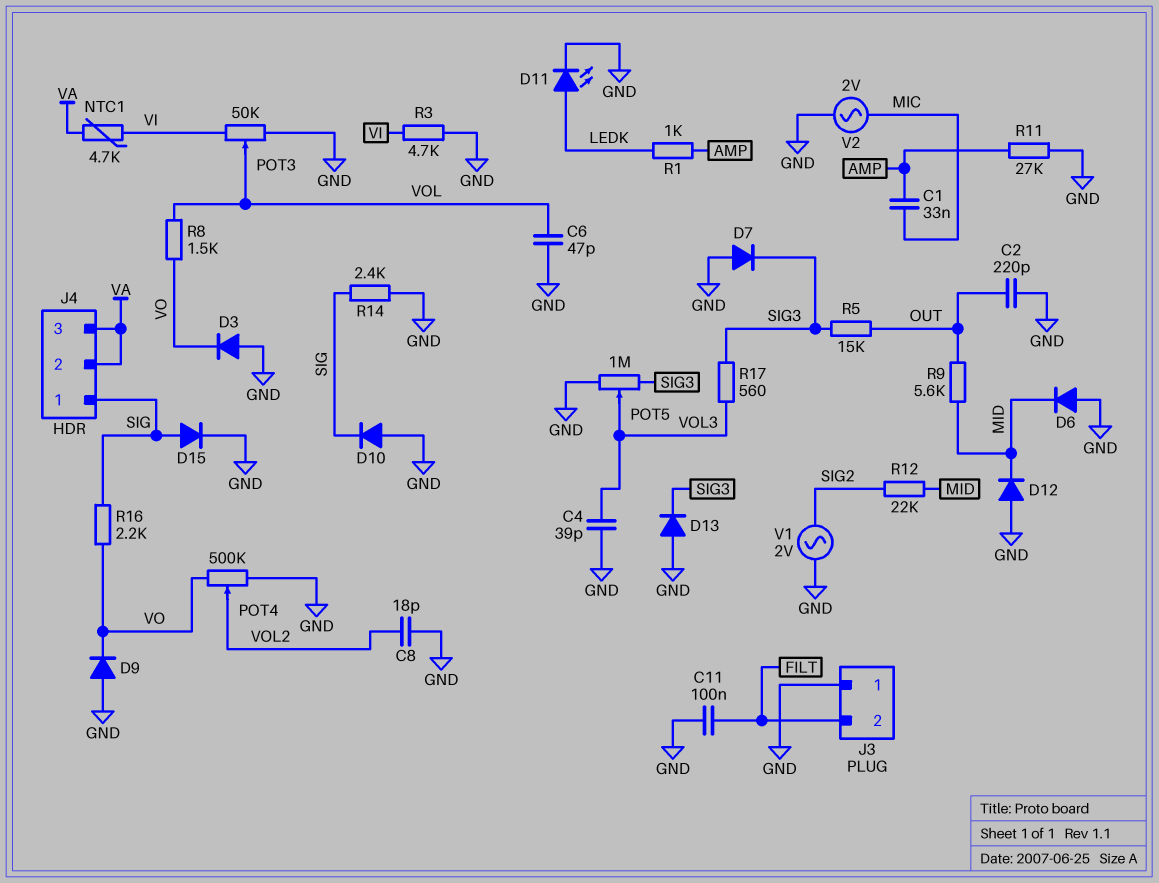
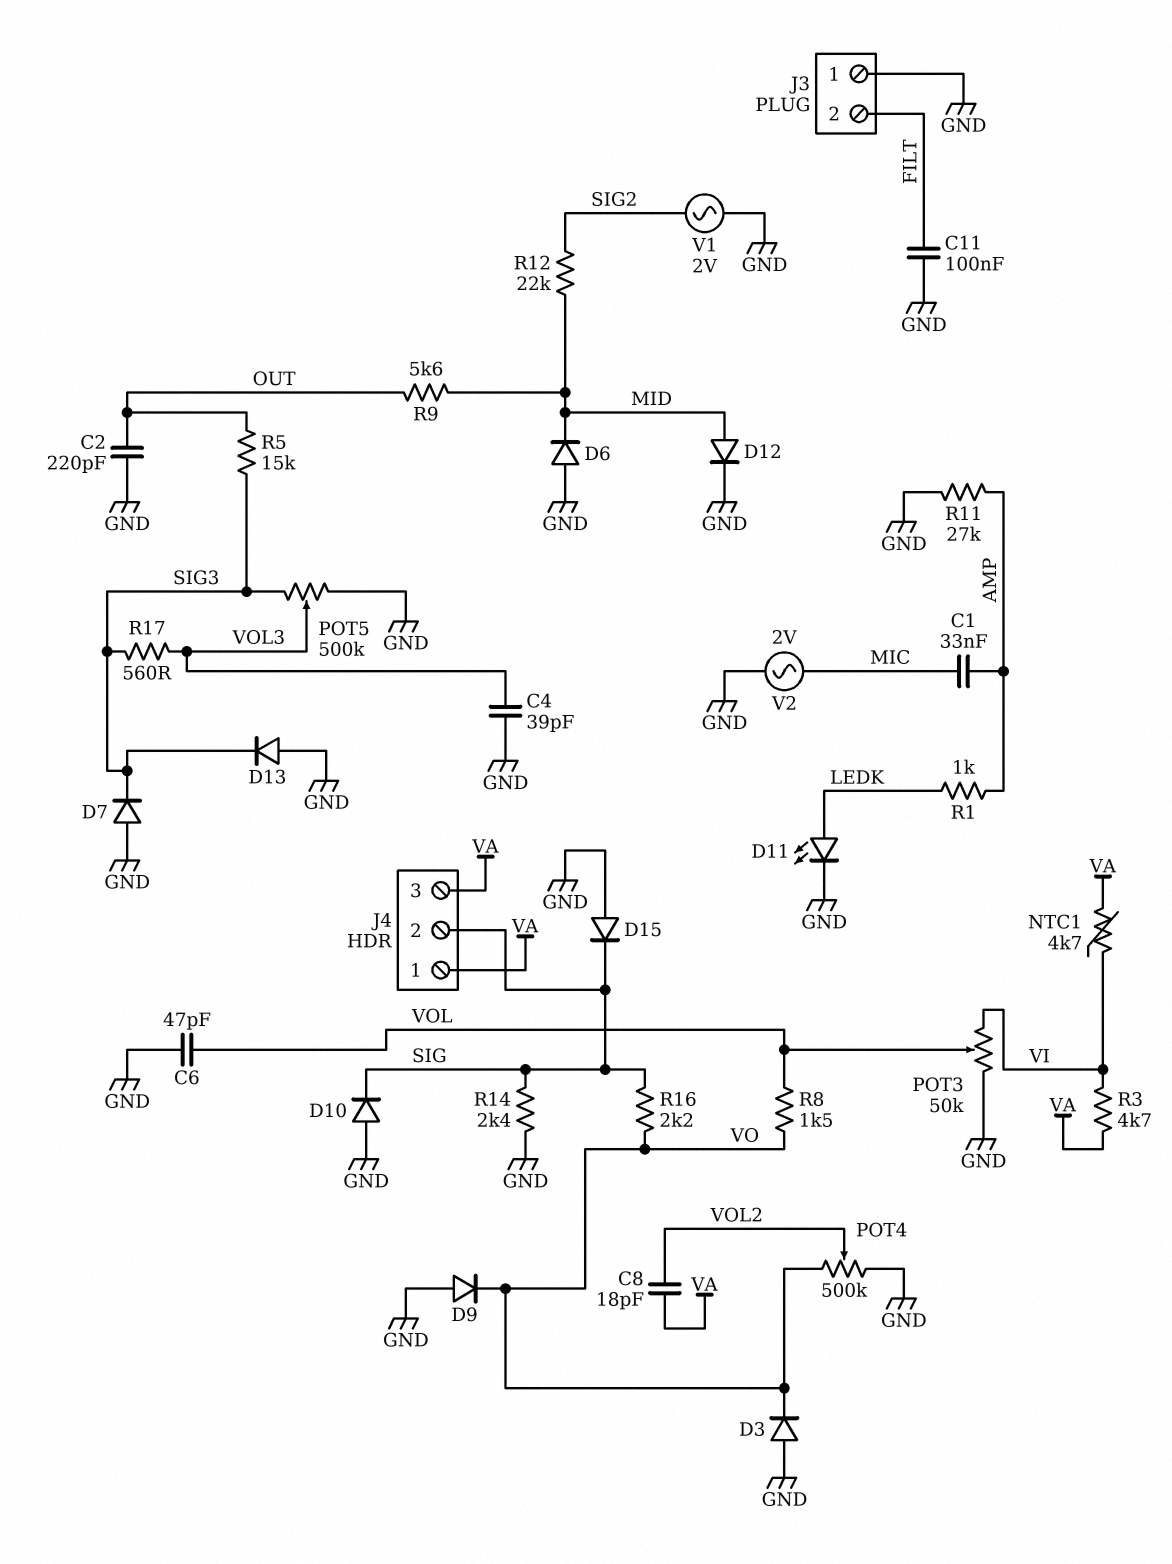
C8: 18pF (GND, VOL2) -> 18pF (VA, VOL2)
D12: diode (A GND, K MID) -> diode (A MID, K GND)
D15: diode (A SIG, K GND) -> diode (A GND, K SIG)
J4 pin 1: SIG -> VA
J4 pin 2: VA -> SIG
POT5: 1M (GND, SIG3, wiper VOL3) -> 500k (GND, SIG3, wiper VOL3)
R3: 4.7k (GND, VI) -> 4.7k (VA, VI)

